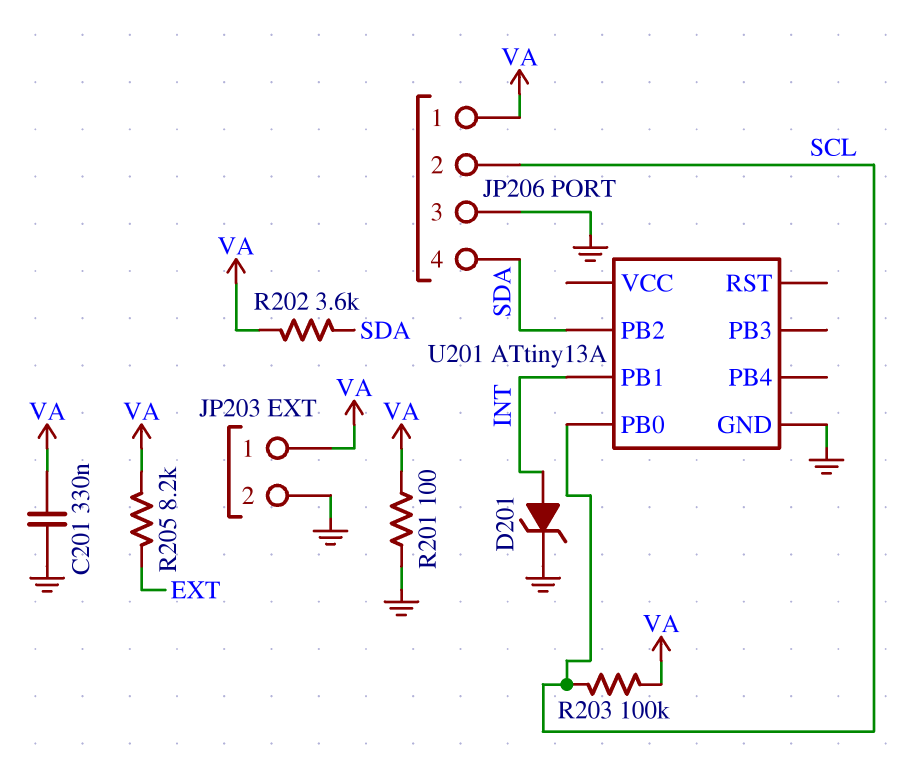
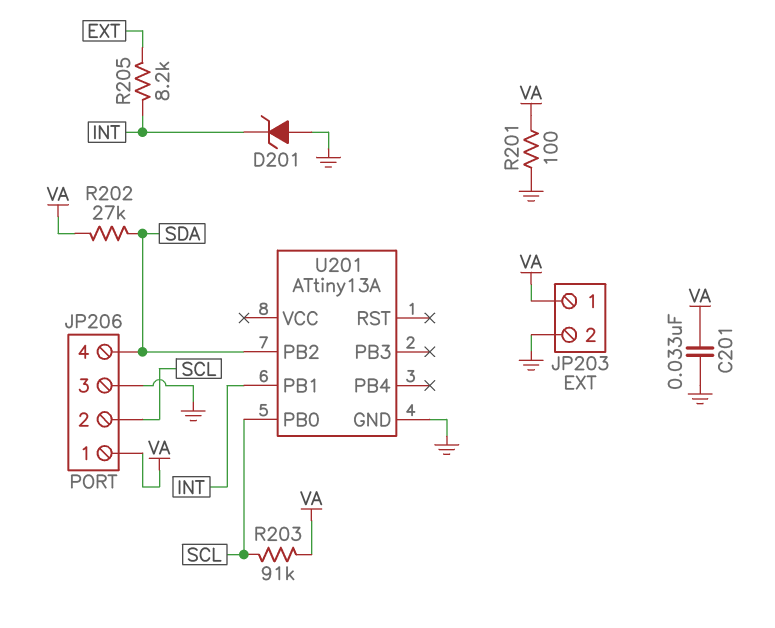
C201: 330nF (GND, VA) -> 33nF (GND, VA)
D201: zener (A INT, K GND) -> zener (A GND, K INT)
R202: 3.6k (SDA, VA) -> 27k (SDA, VA)
R203: 100k (SCL, VA) -> 91k (SCL, VA)
R205: 8.2k (EXT, VA) -> 8.2k (EXT, INT)

